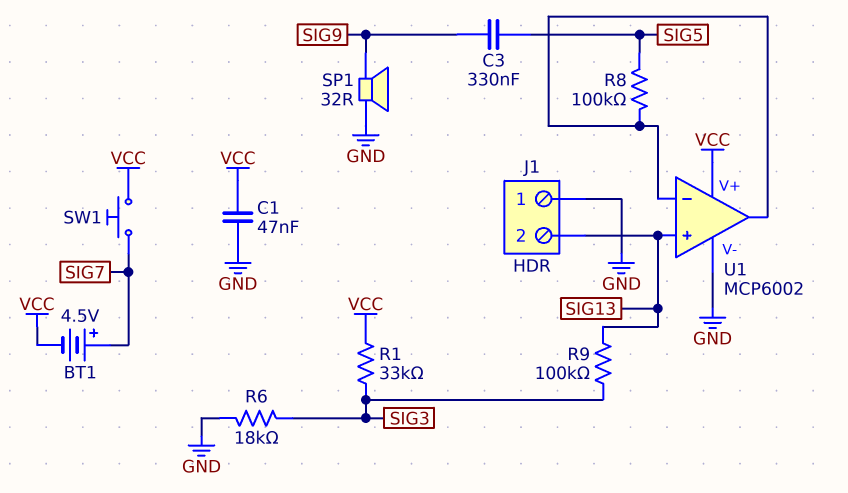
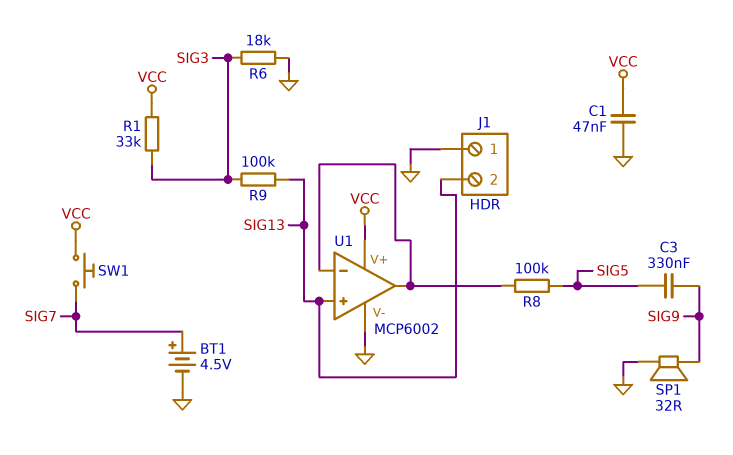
BT1: 4.5V (plus SIG7, minus VCC) -> 4.5V (plus SIG7, minus GND)

